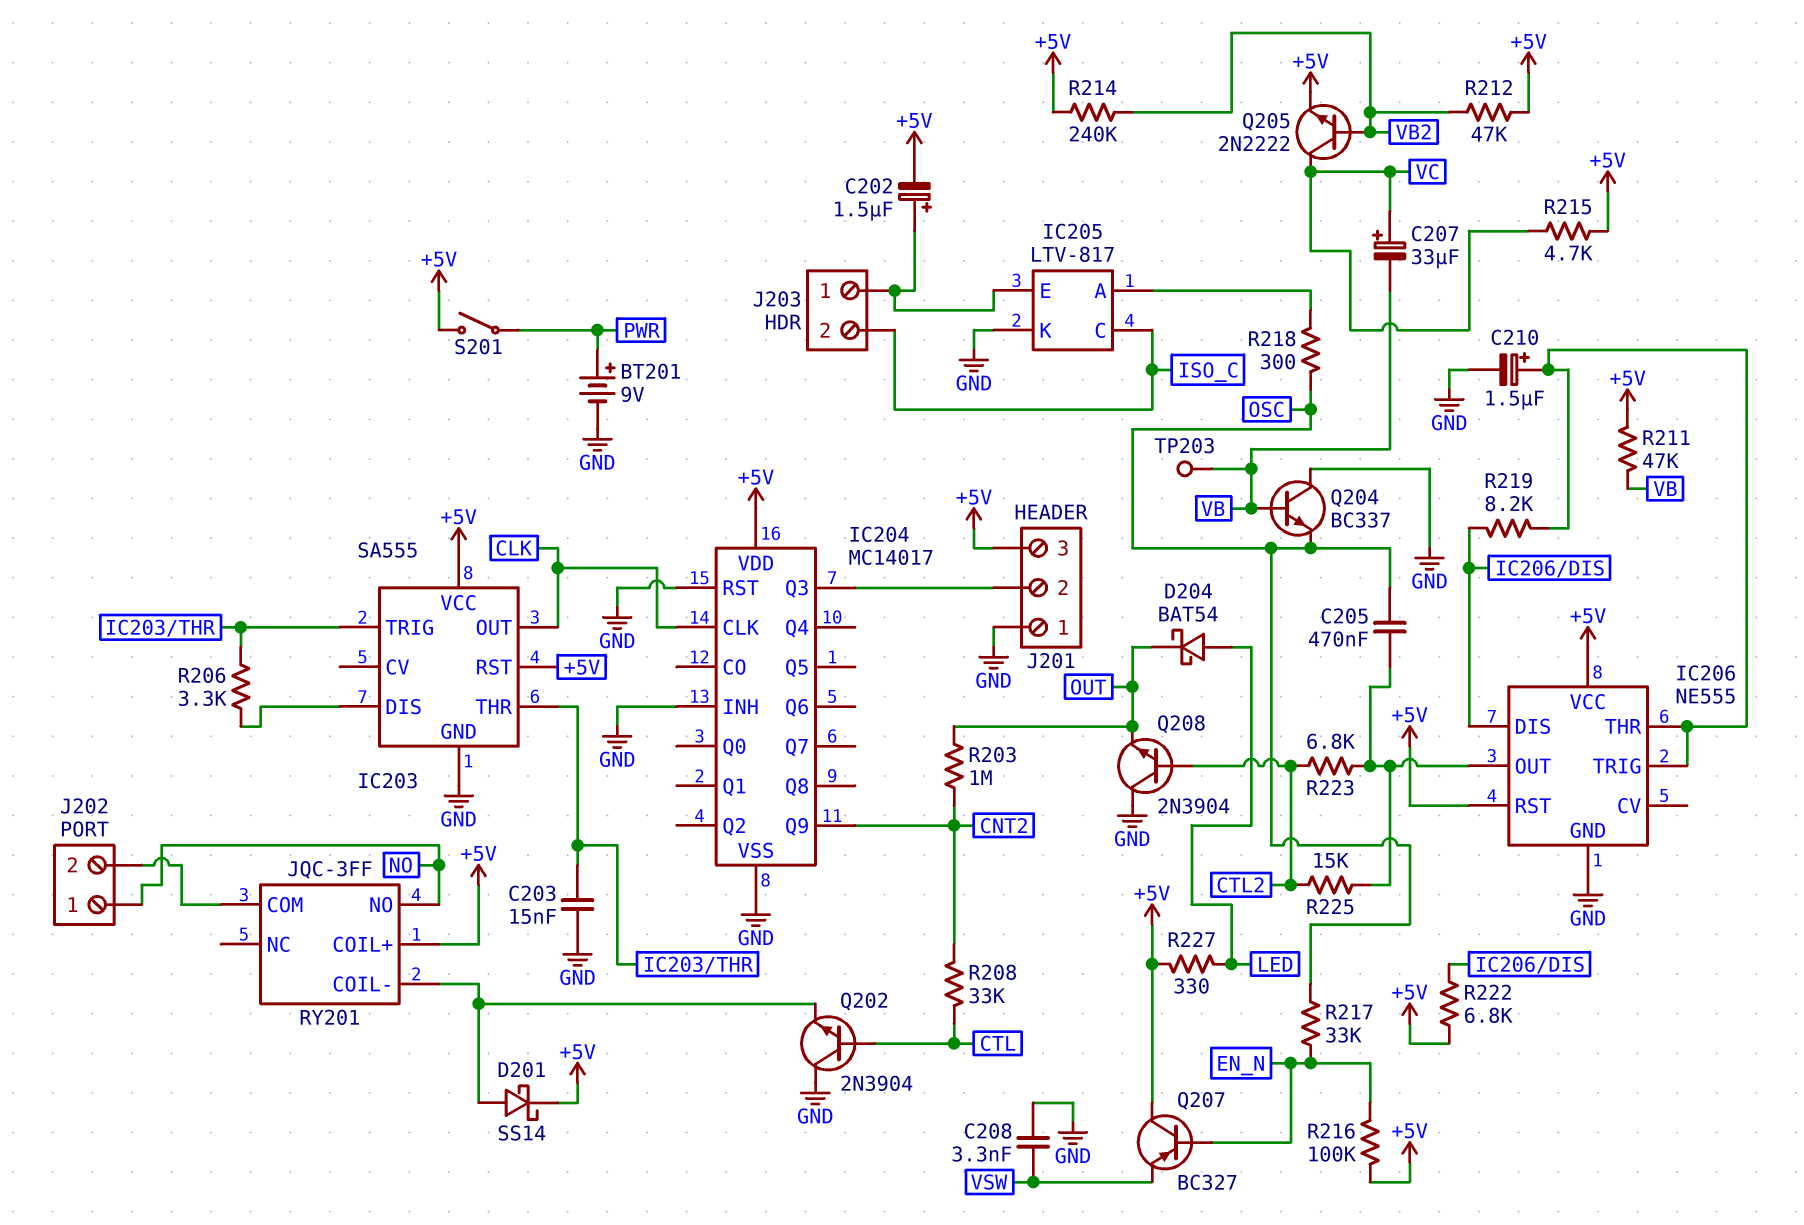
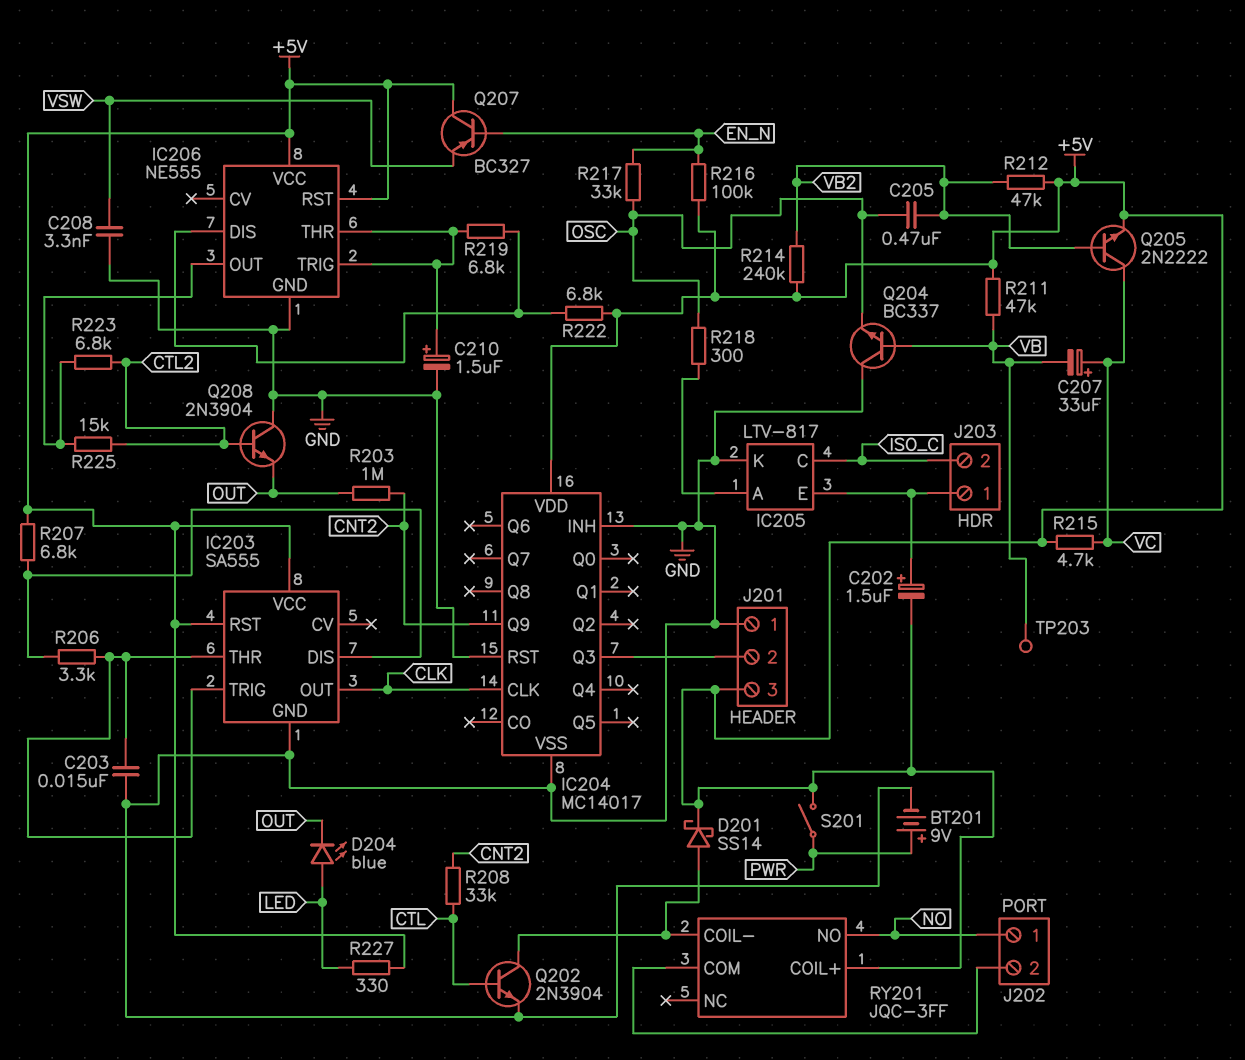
C205: 470nF (IC206/OUT, OSC) -> 470nF (OSC, VB2)
D204: schottky BAT54 (A LED, K OUT) -> LED blue (A LED, K OUT)
Q202: NPN 2N3904 (B CTL, C GND, E RY201/COIL-) -> NPN 2N3904 (B CTL, C RY201/COIL-, E GND)
R207: none -> 6.8k (+5V, IC203/DIS)
R219: 8.2k (IC206/DIS, IC206/THR) -> 6.8k (IC206/DIS, IC206/THR)

